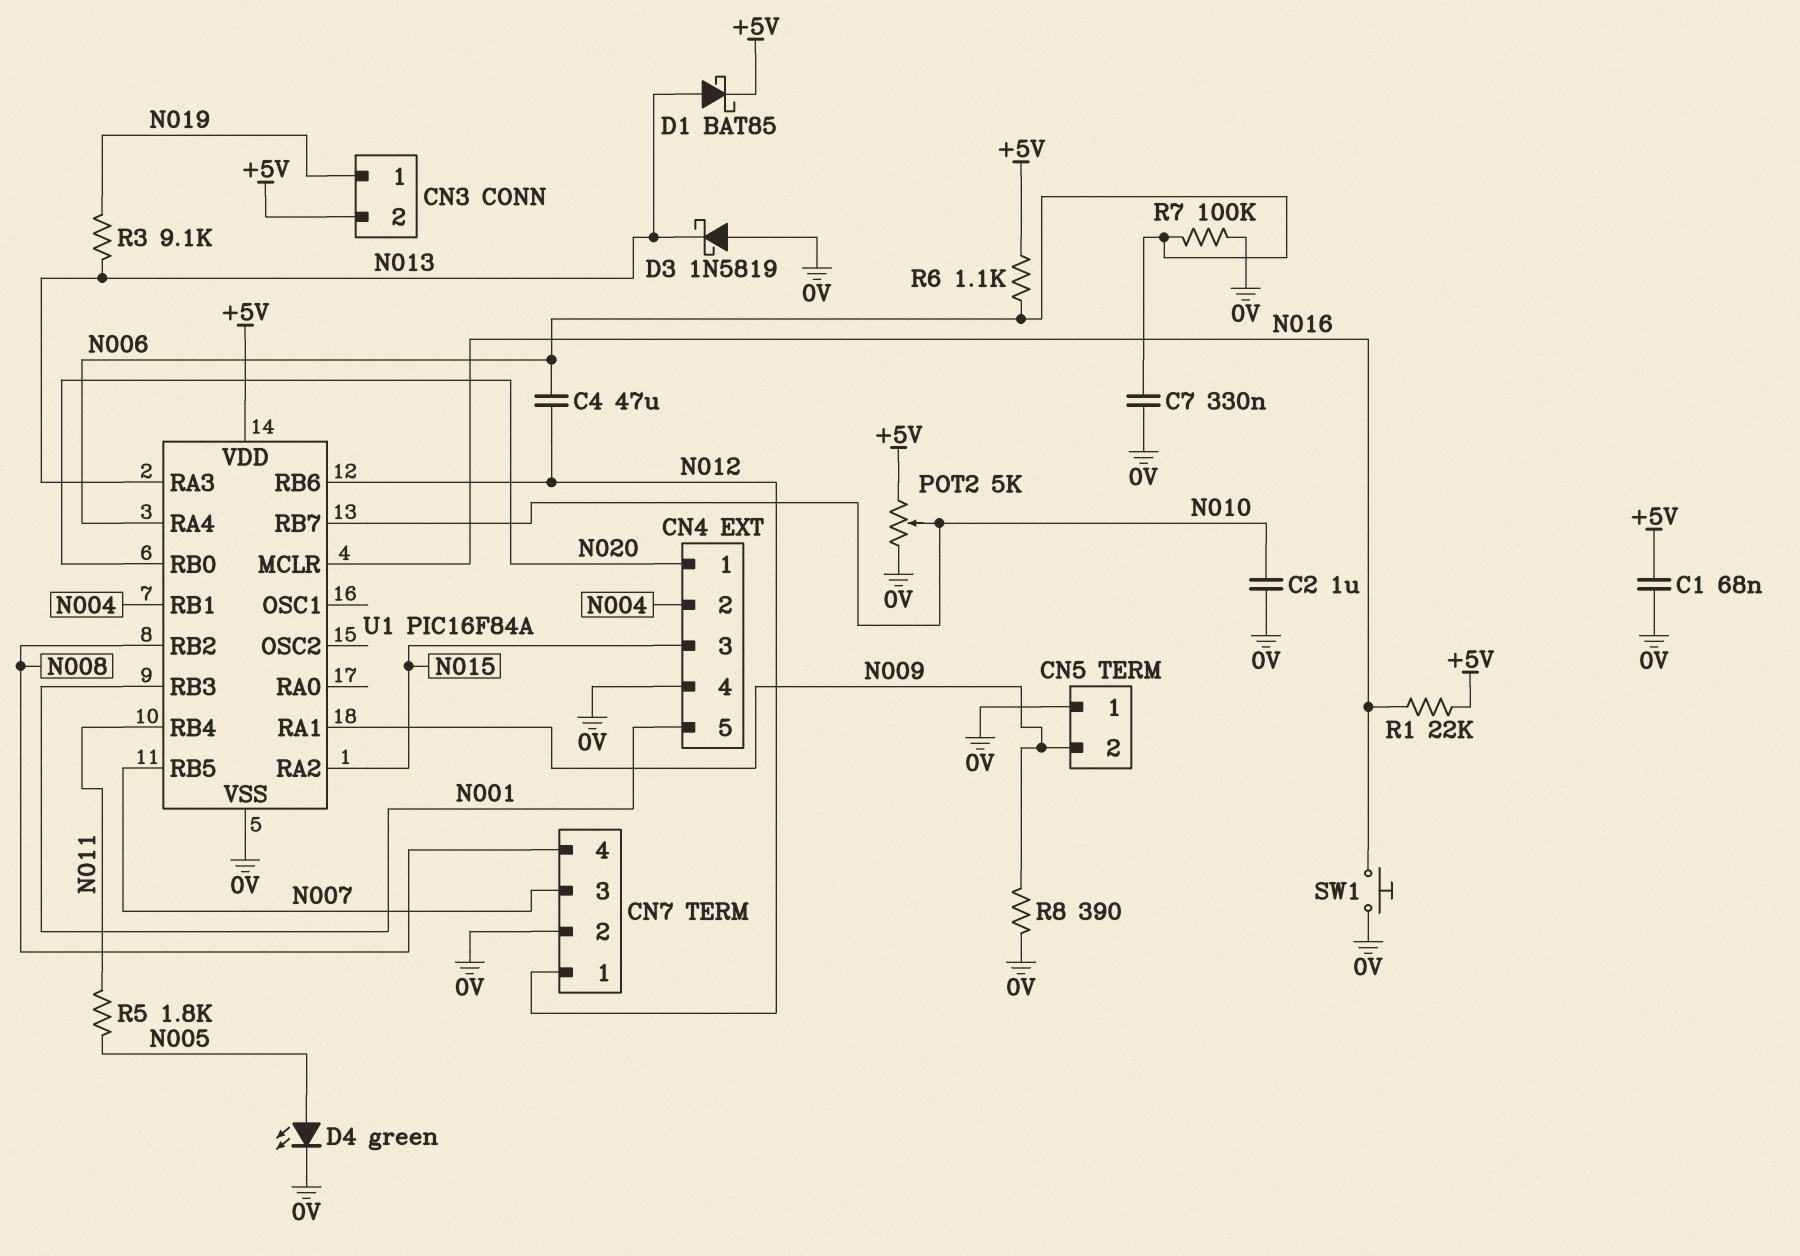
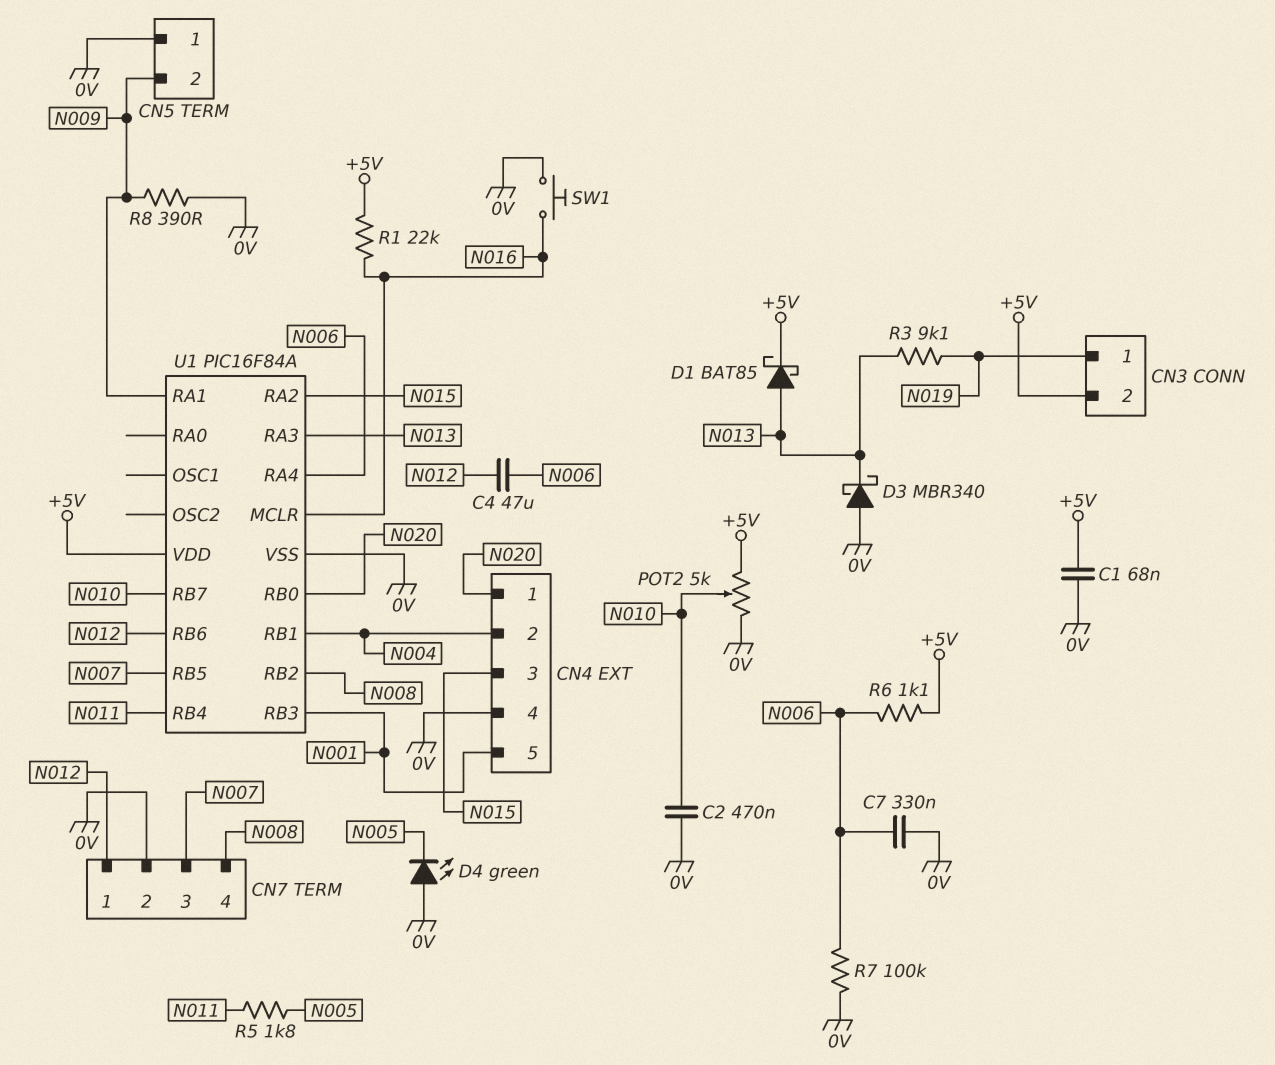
C2: 1uF (0V, N010) -> 470nF (0V, N010)
D3: schottky 1N5819 (A 0V, K N013) -> schottky MBR340 (A 0V, K N013)
D4: LED green (A N005, K 0V) -> LED green (A 0V, K N005)

